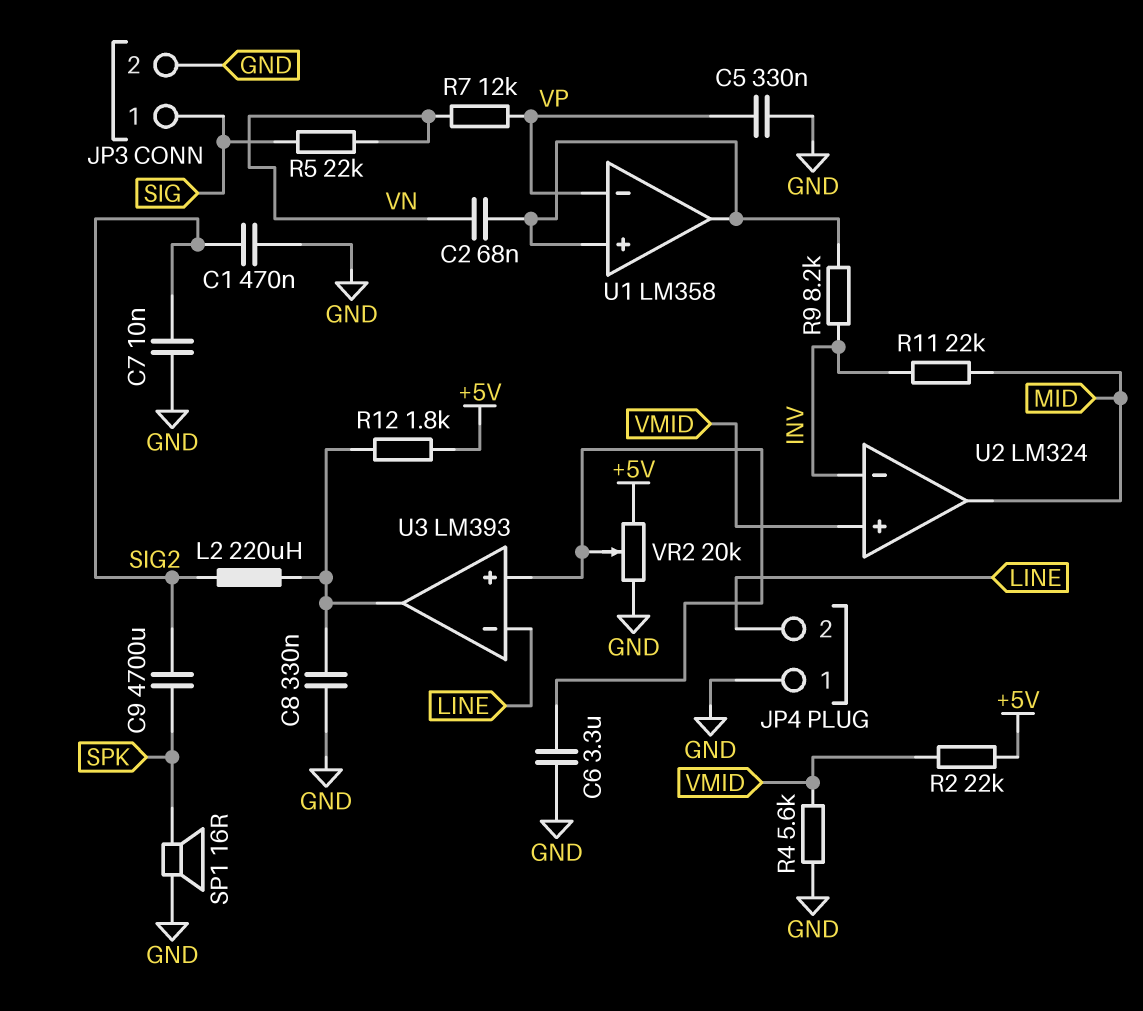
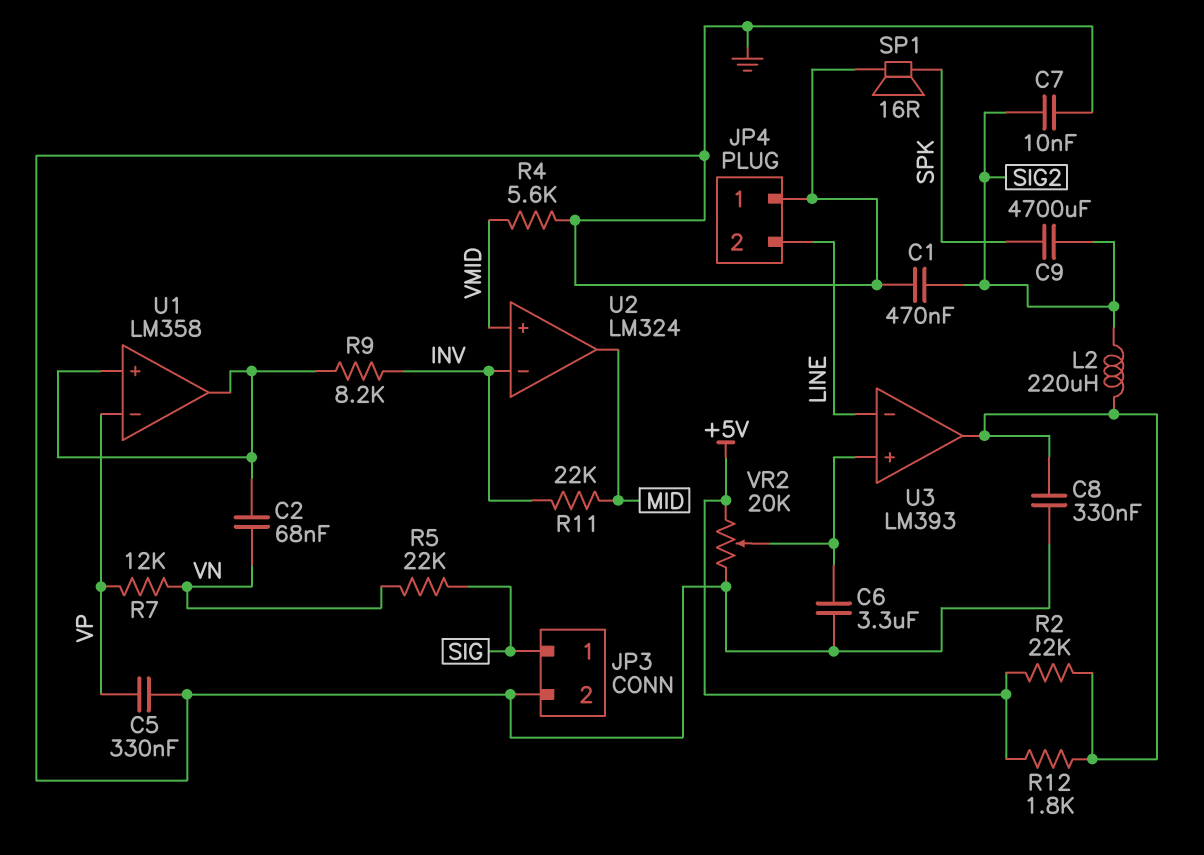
R2: 22k (+5V, VMID) -> 22k (+5V, U3/out)

